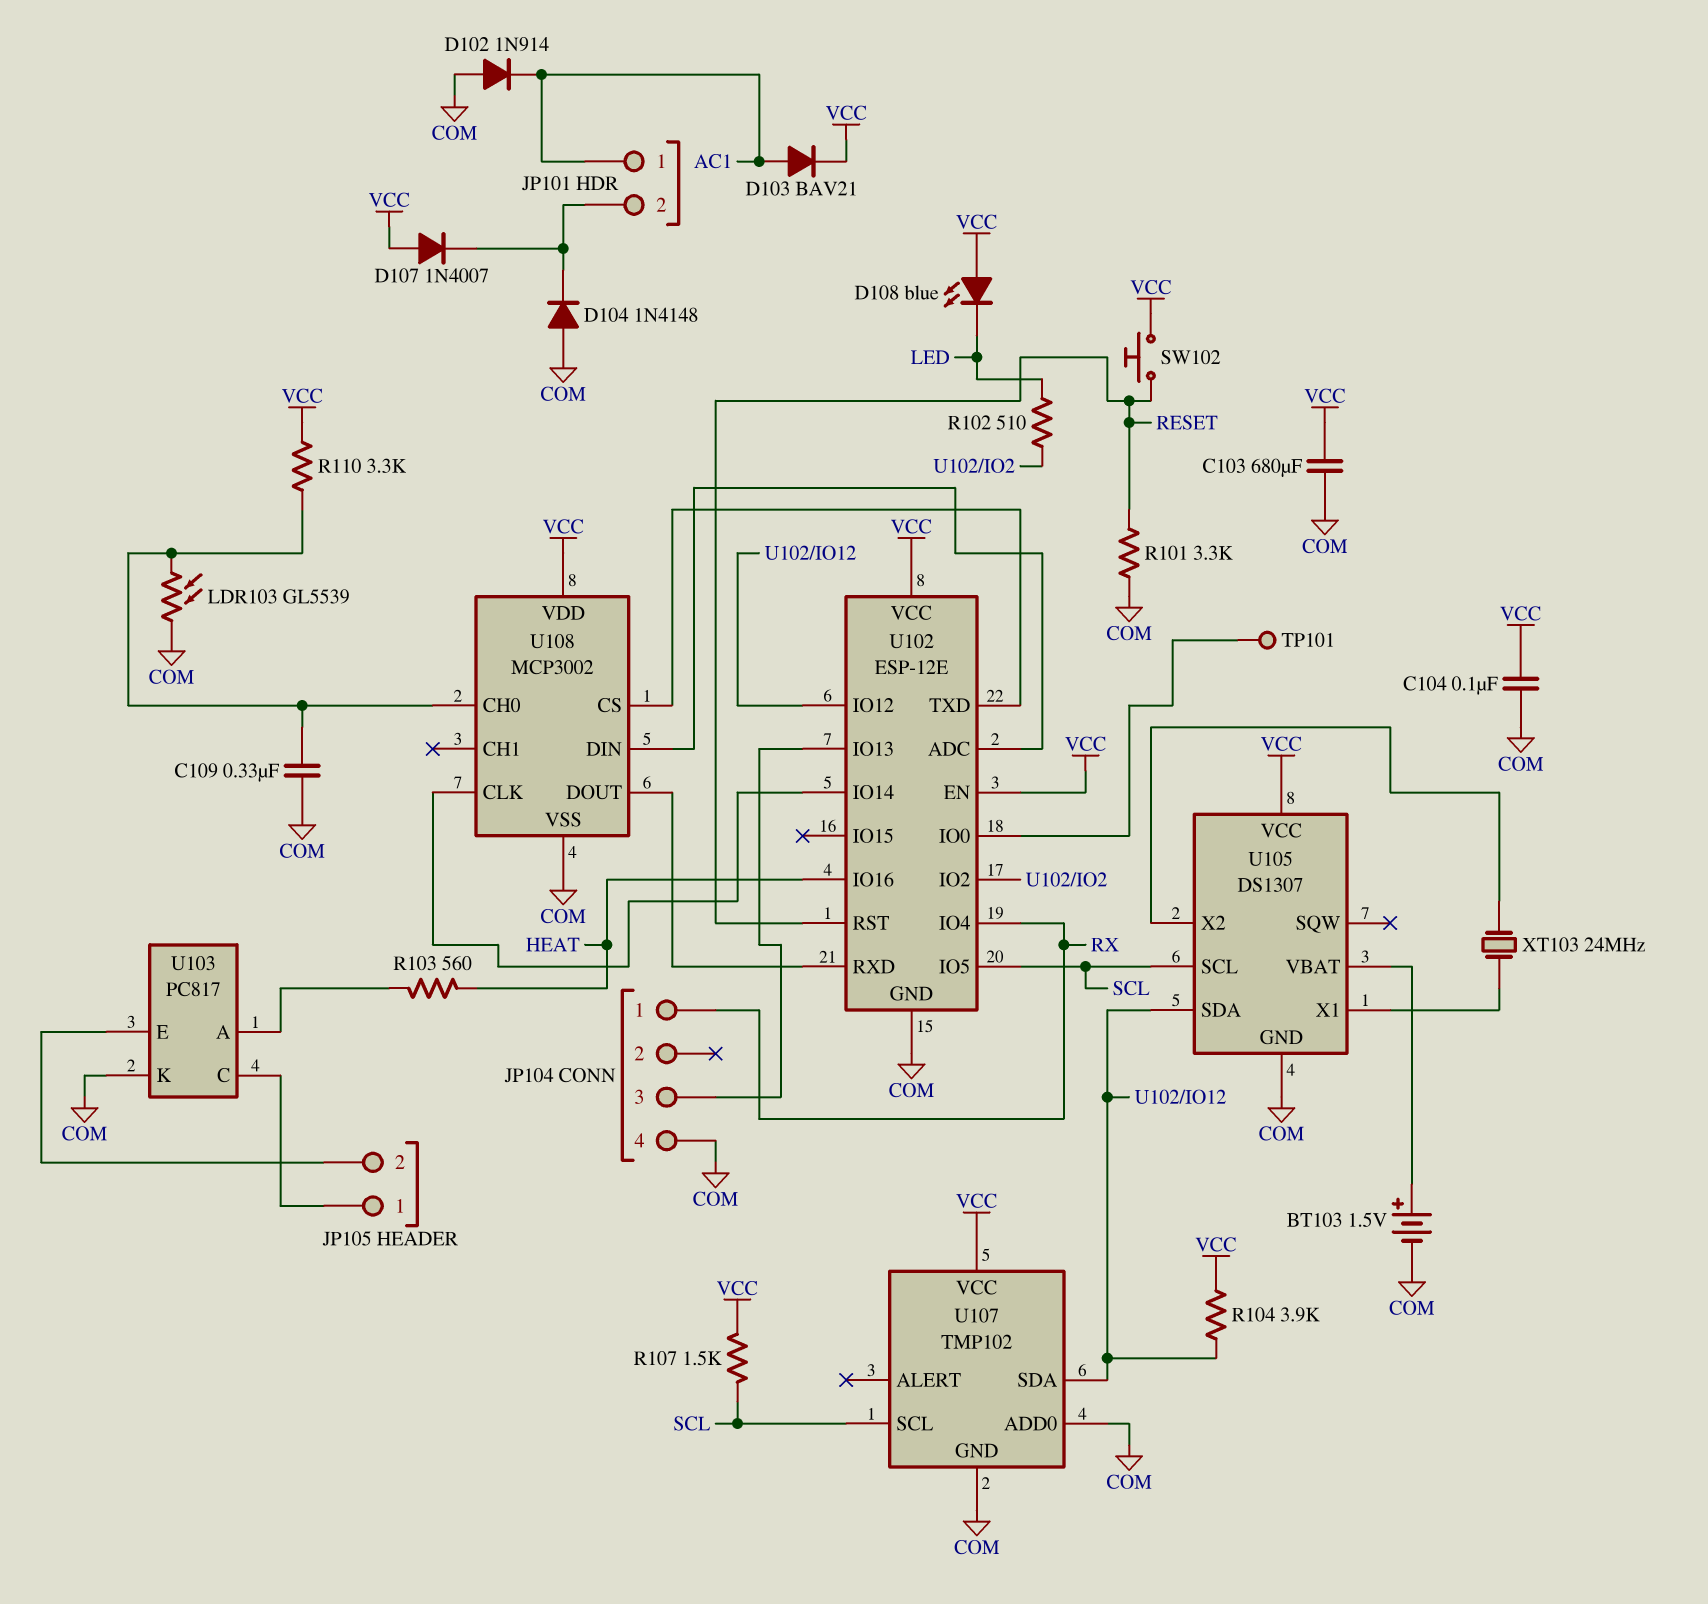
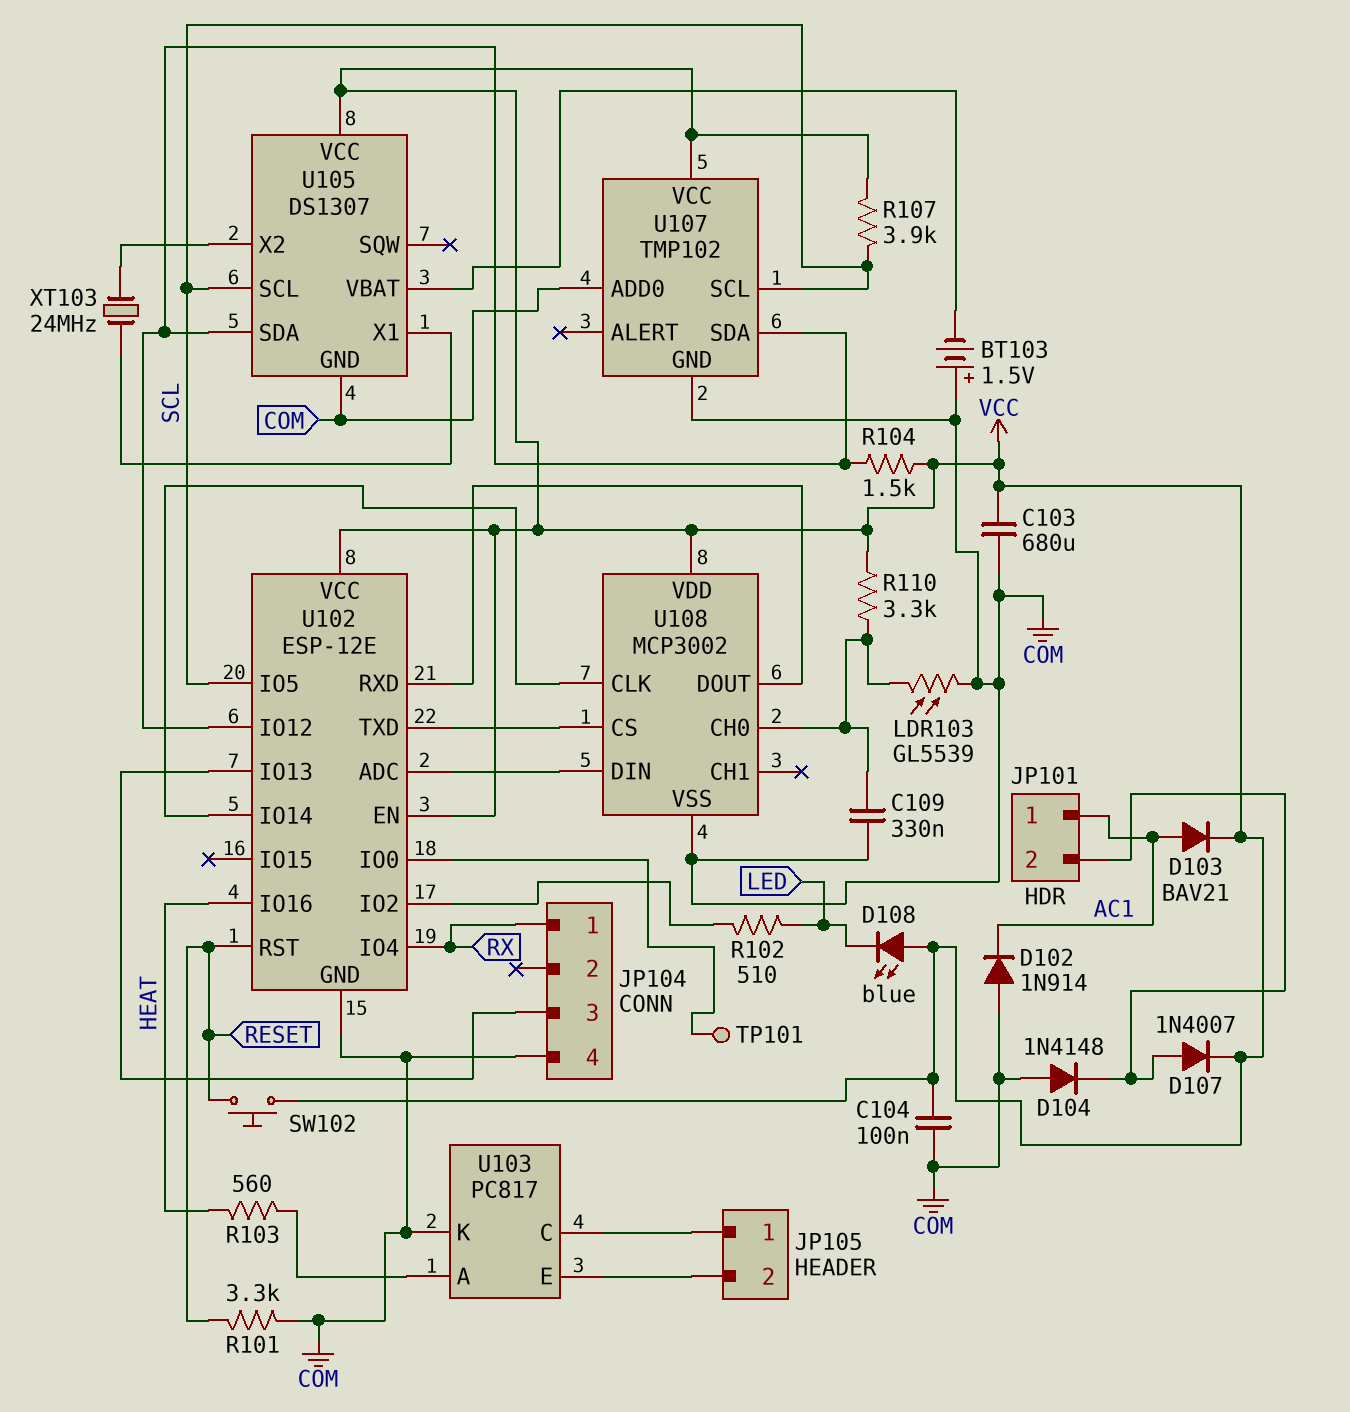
BT103: 1.5V (plus U105/VBAT, minus COM) -> 1.5V (plus COM, minus U105/VBAT)
D107: diode 1N4007 (A VCC, K JP101/2) -> diode 1N4007 (A JP101/2, K VCC)
R104: 3.9k (U102/IO12, VCC) -> 1.5k (U102/IO12, VCC)
R107: 1.5k (SCL, VCC) -> 3.9k (SCL, VCC)

